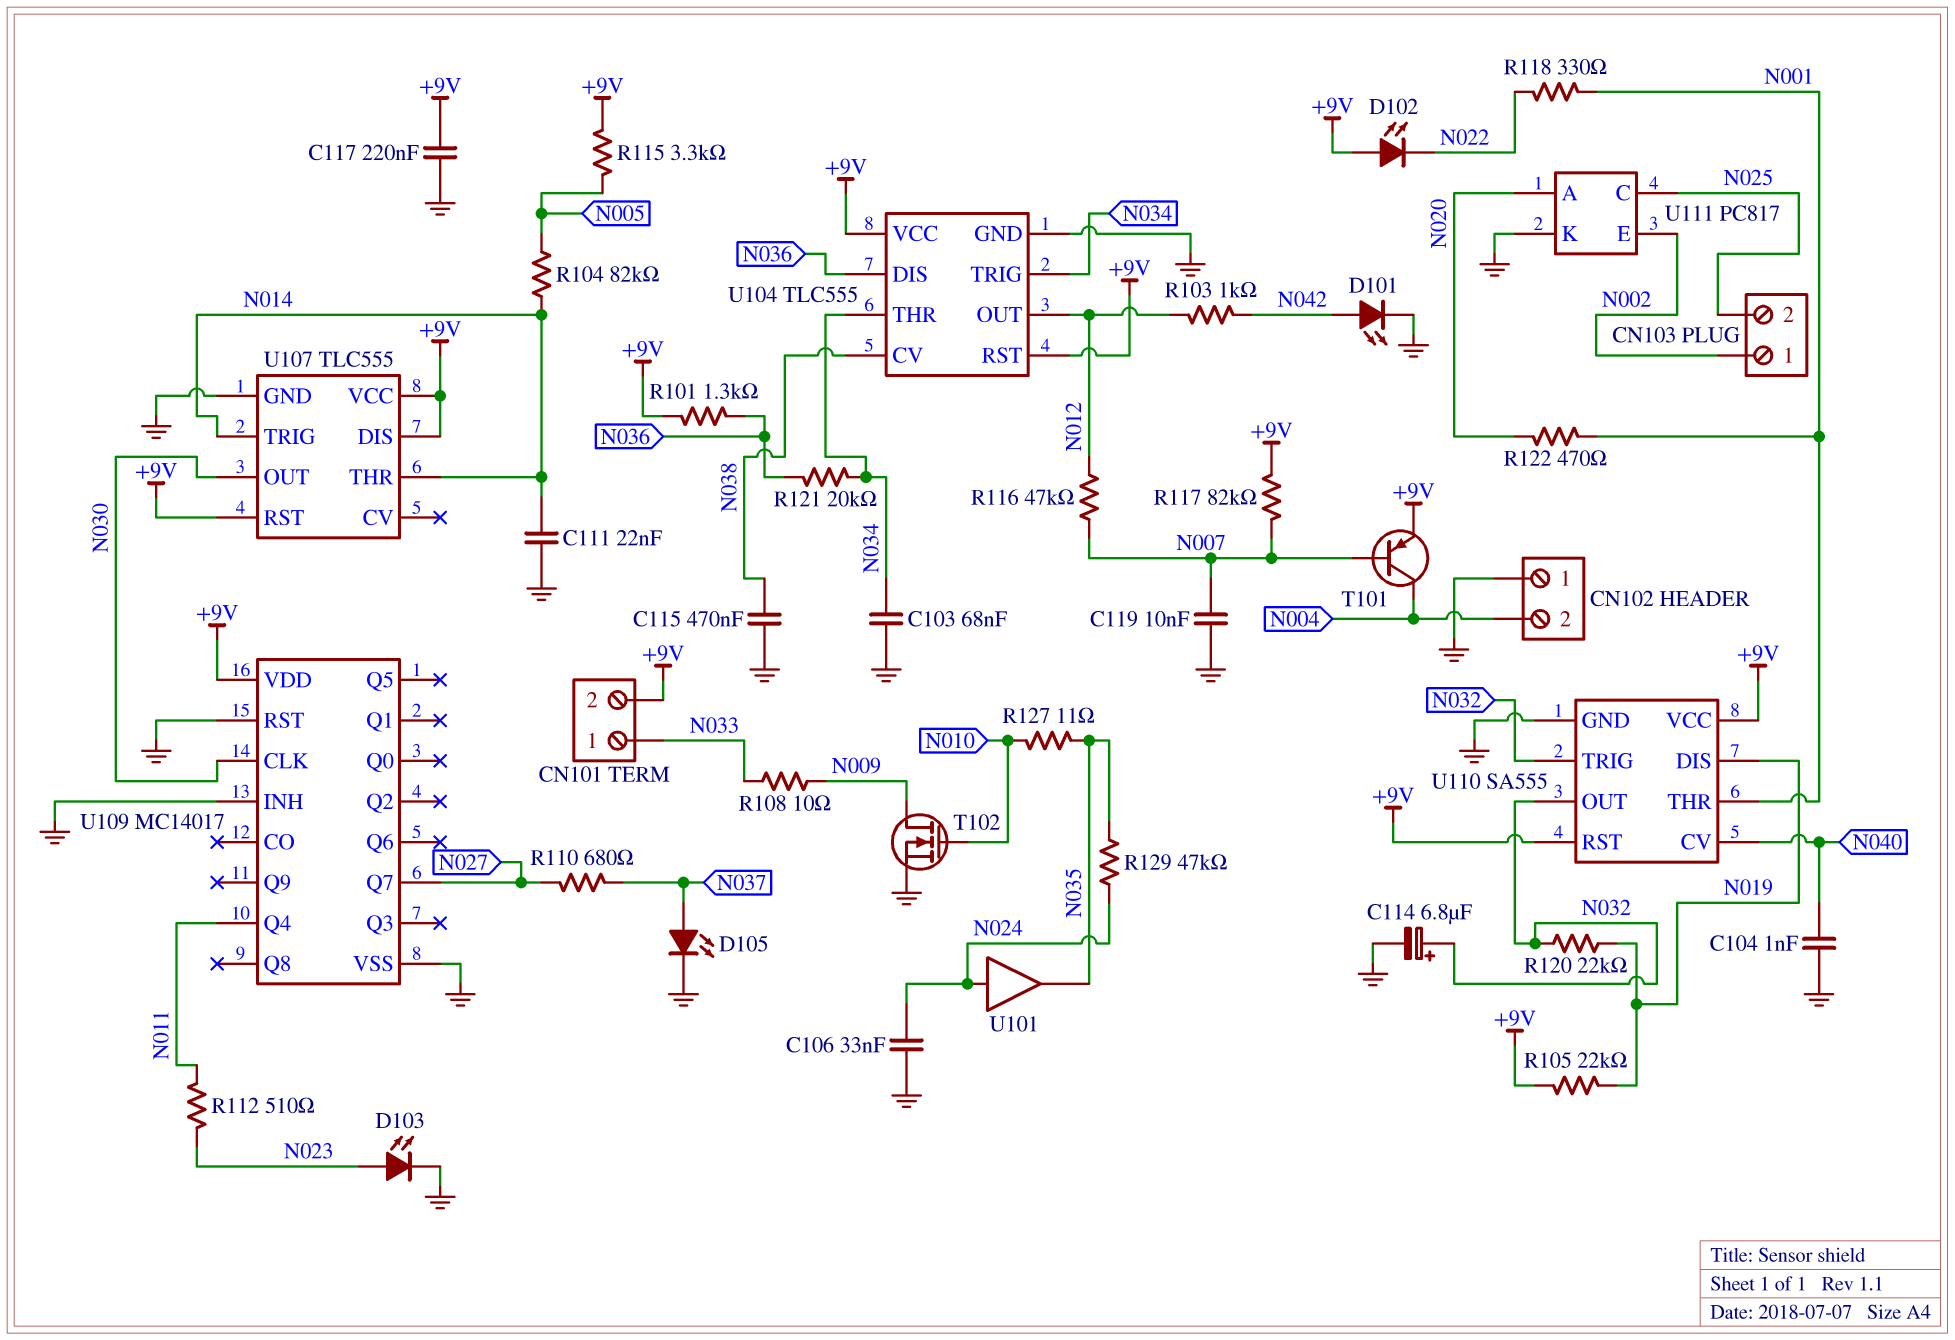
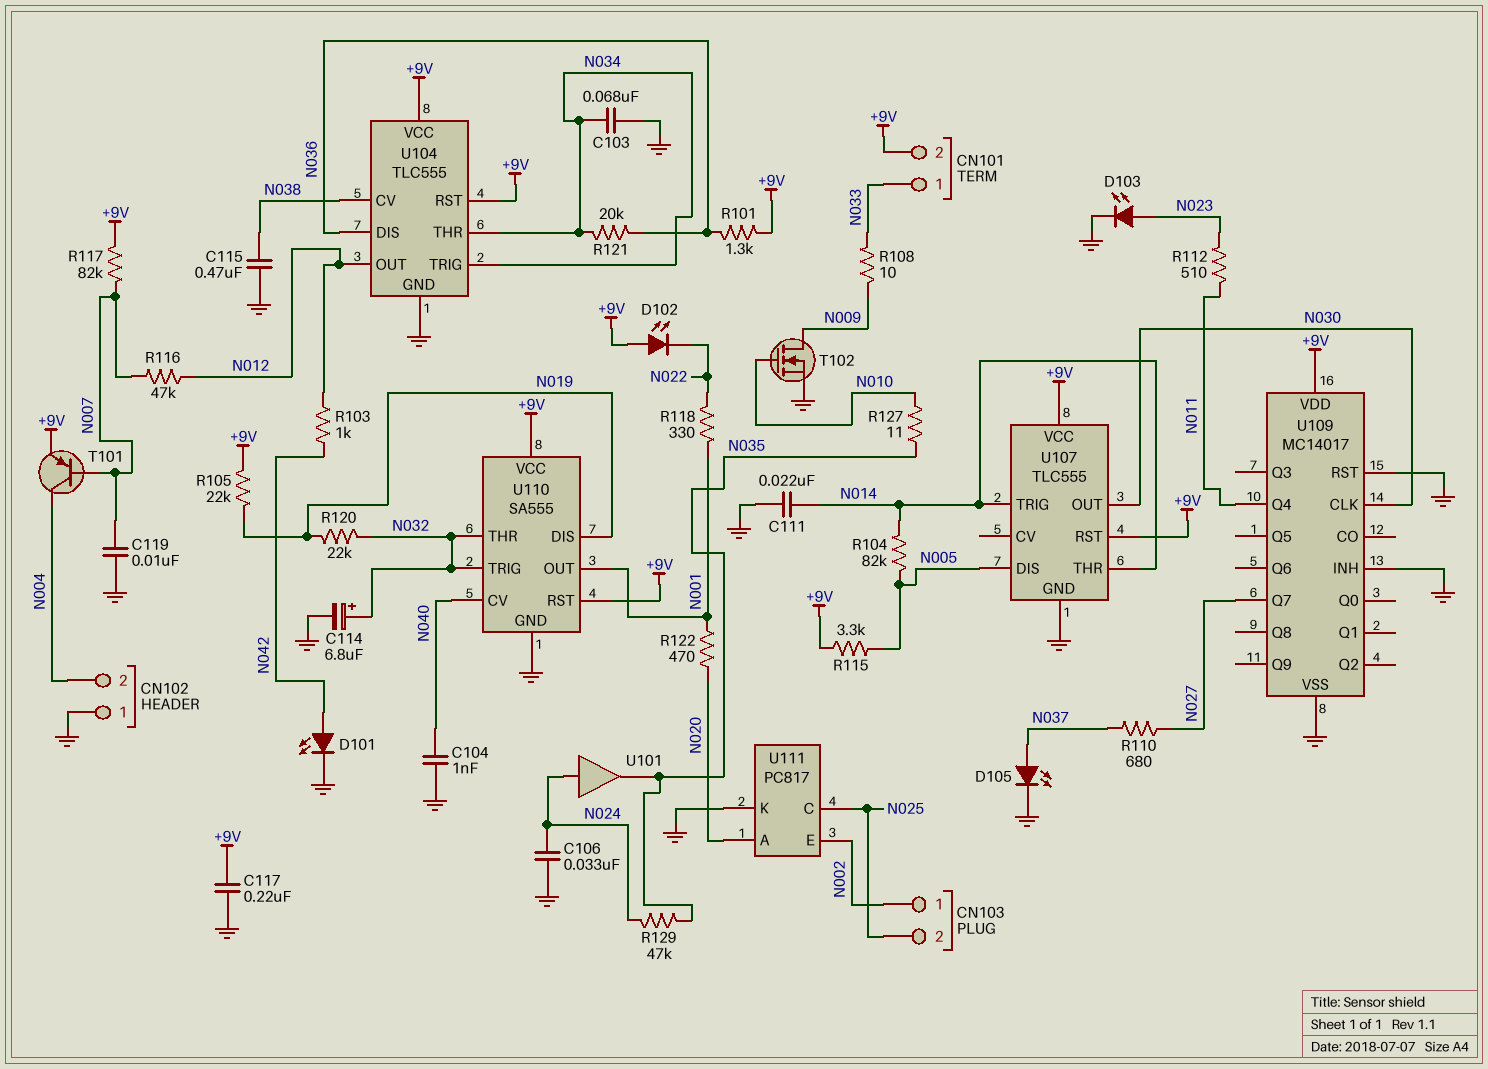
U107 pin DIS: +9V -> N005
U110 pin OUT: N032 -> N001
U110 pin THR: N001 -> N032

